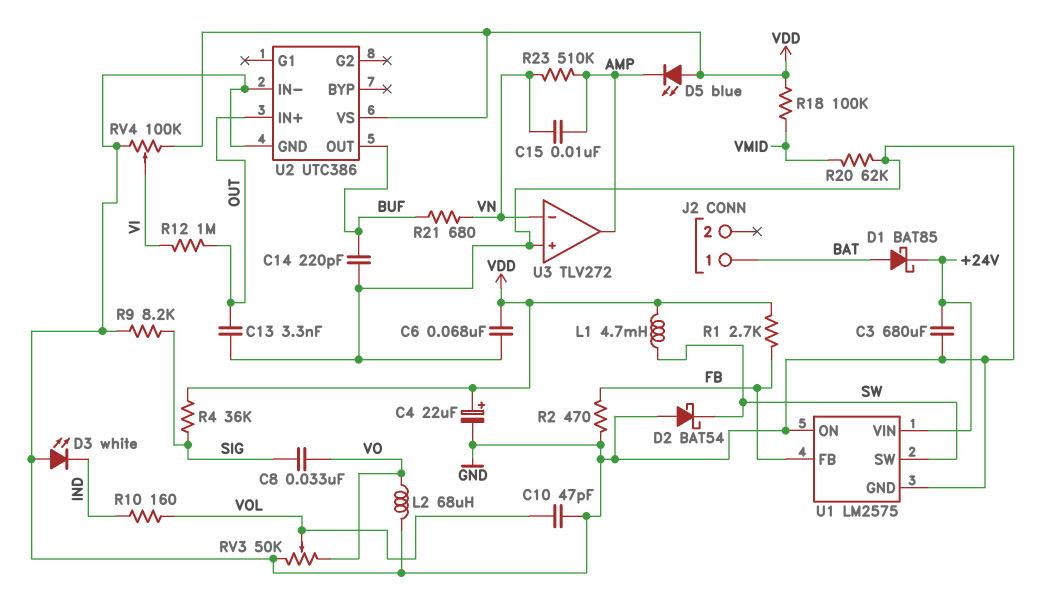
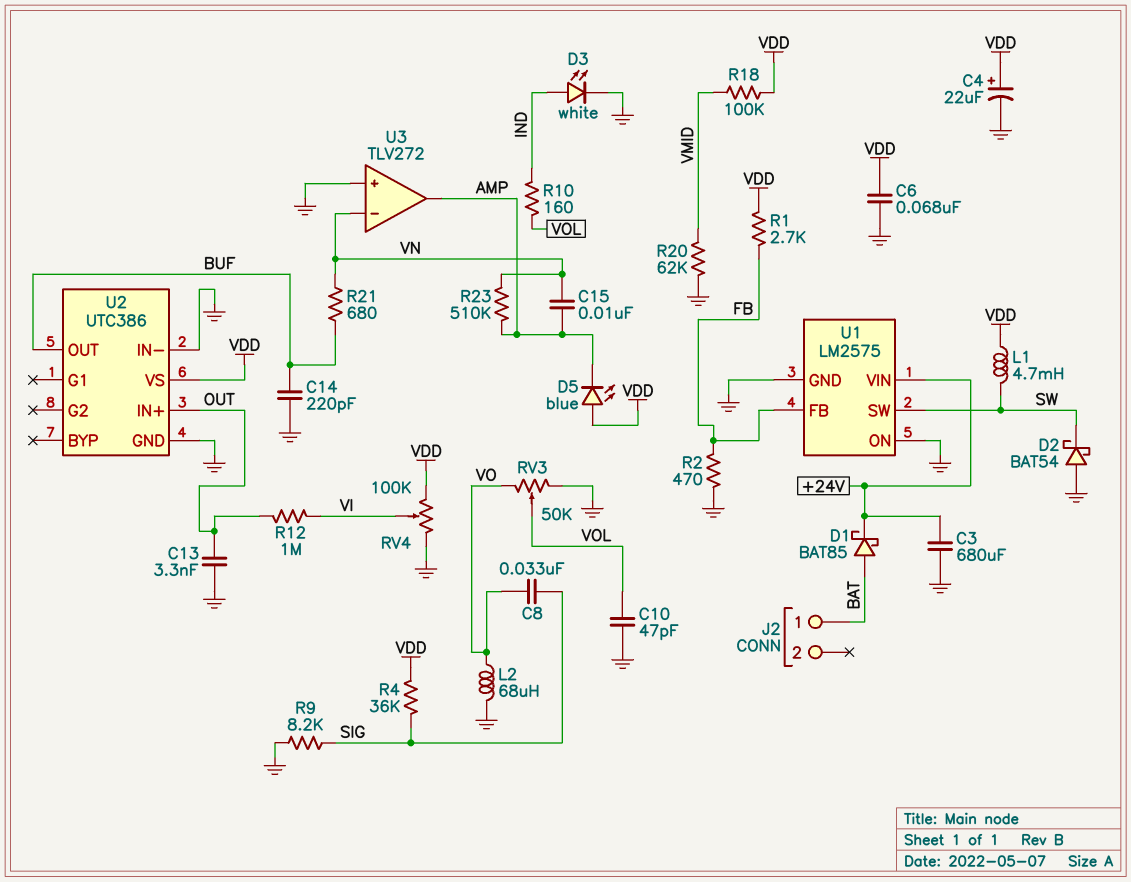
D3: LED white (A GND, K IND) -> LED white (A IND, K GND)

